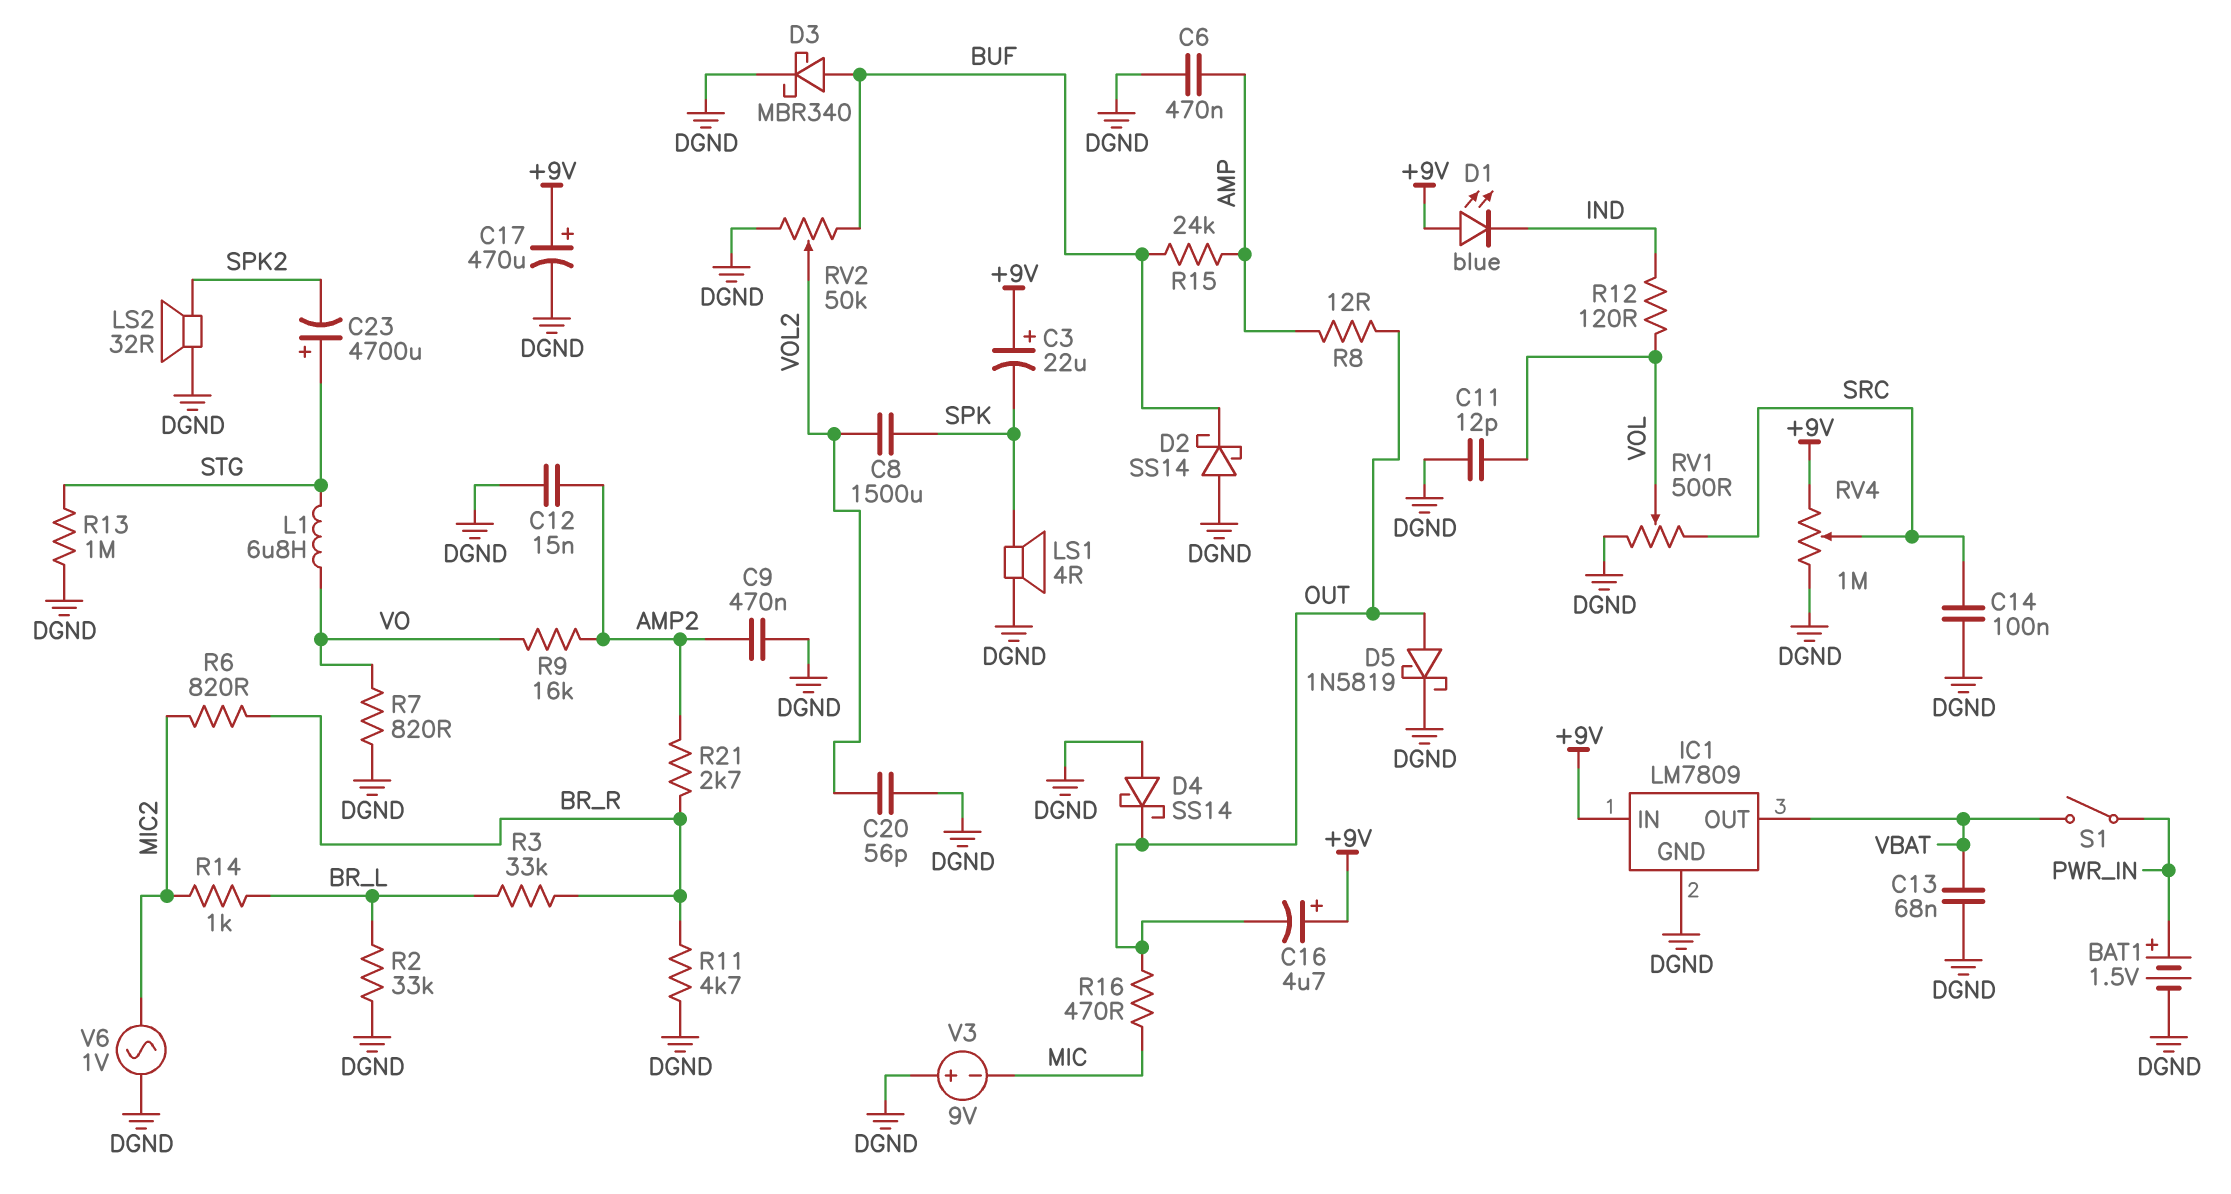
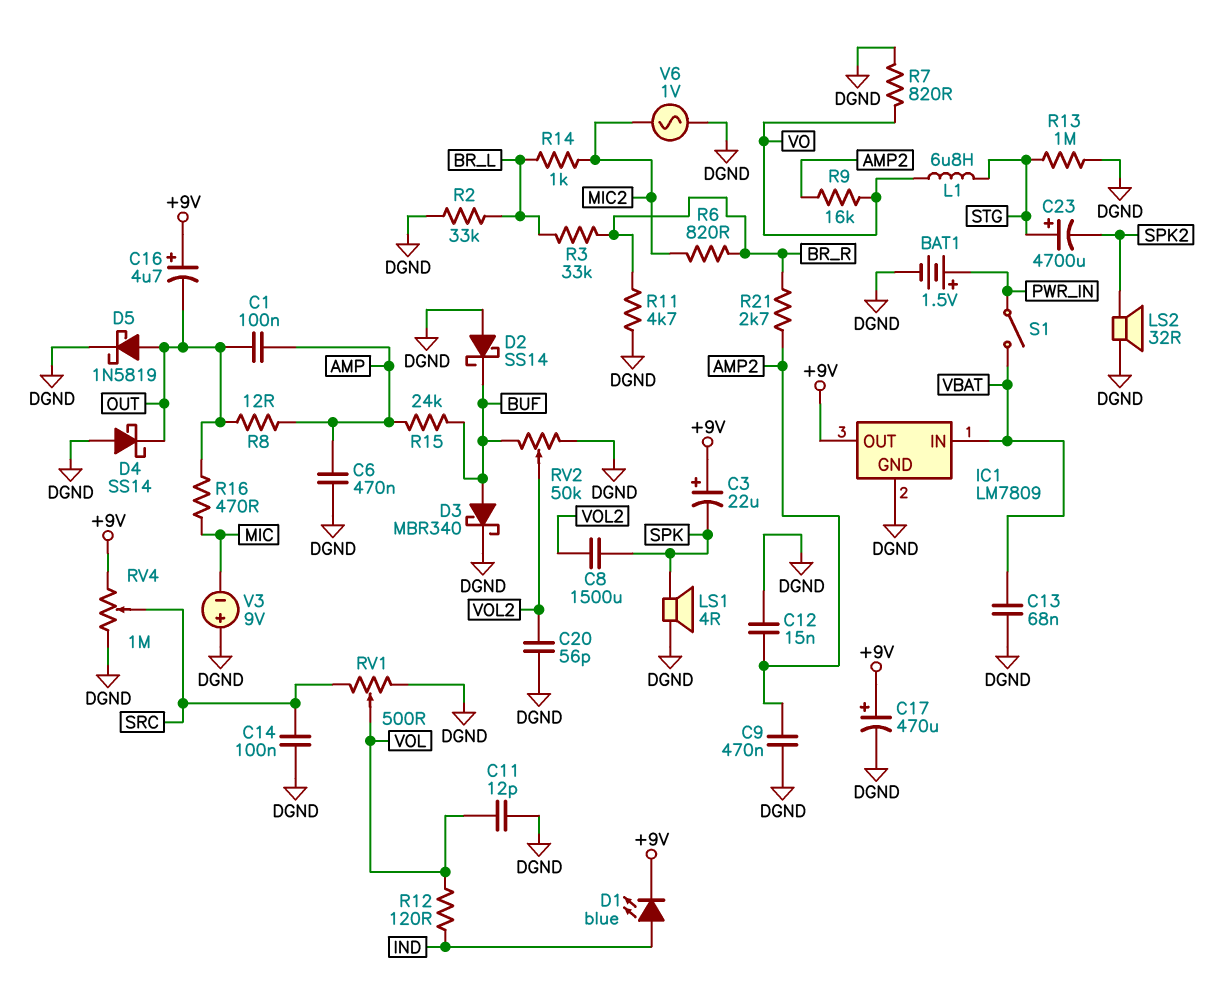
C1: none -> 100nF (AMP, OUT)
D1: LED blue (A +9V, K IND) -> LED blue (A IND, K +9V)
IC1 pin IN: +9V -> VBAT
IC1 pin OUT: VBAT -> +9V

